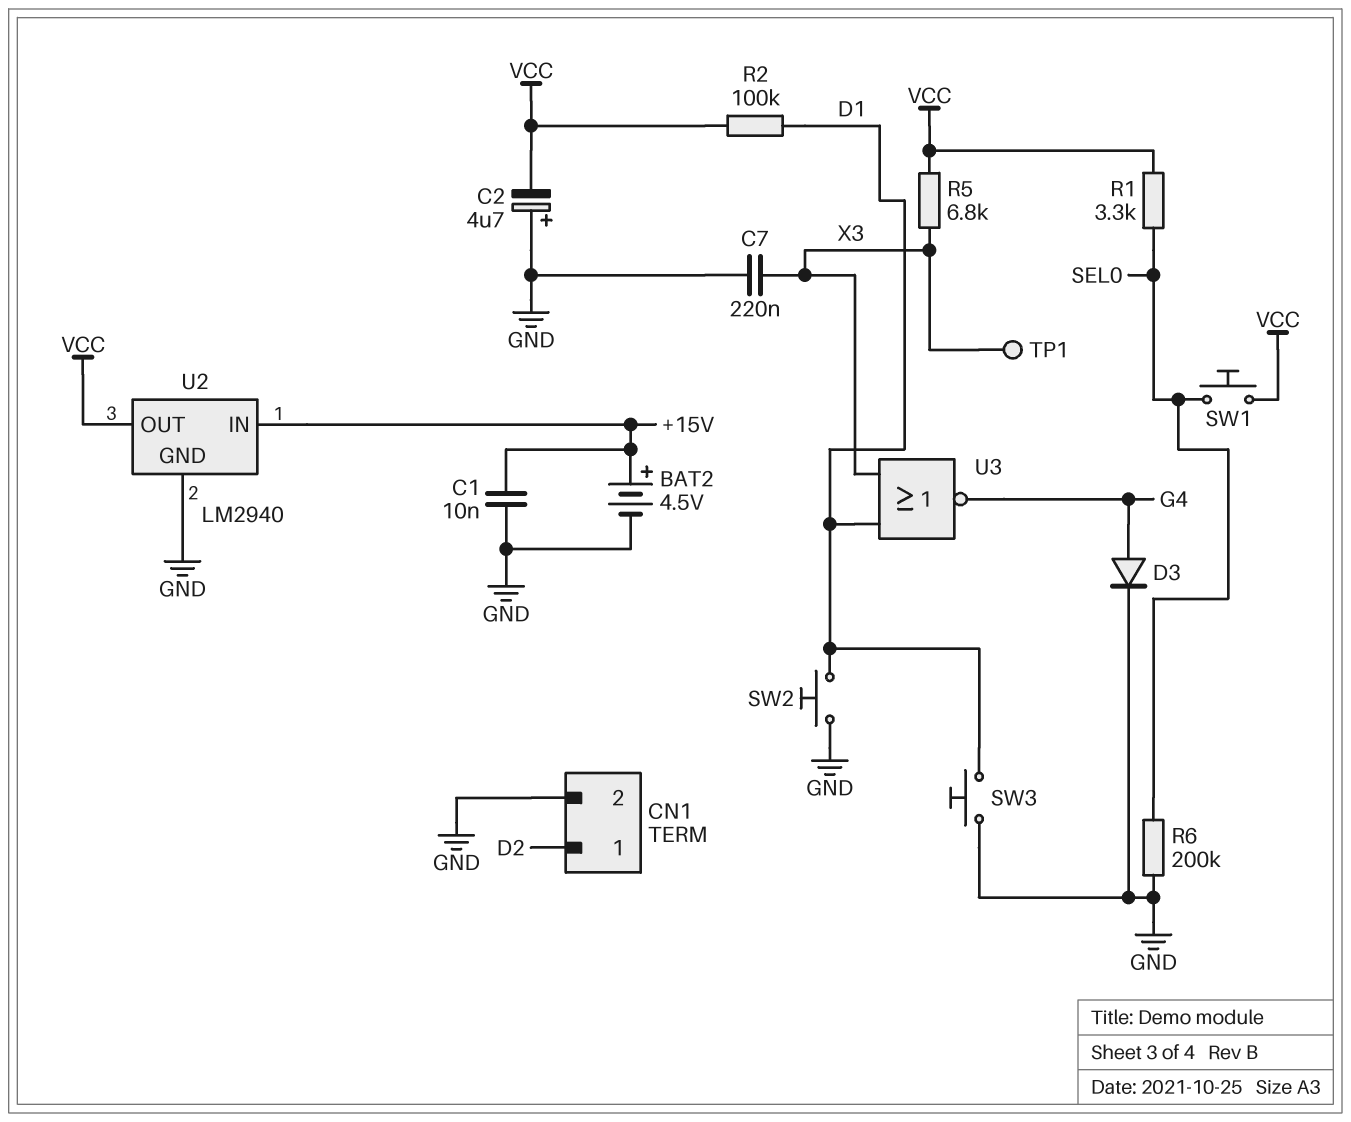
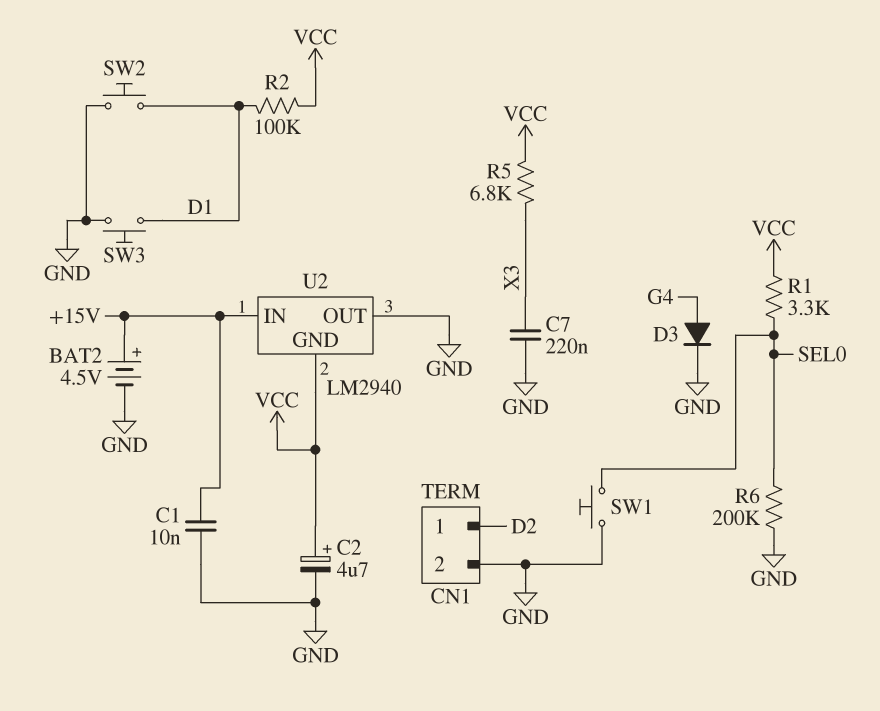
C2: 4.7uF (plus GND, minus VCC) -> 4.7uF (plus VCC, minus GND)
SW1: button (SEL0, VCC) -> button (GND, SEL0)
TP1: test point (X3) -> none
U2 pin GND: GND -> VCC
U2 pin OUT: VCC -> GND
U3: NOR (in D1, in X3, out G4) -> none

